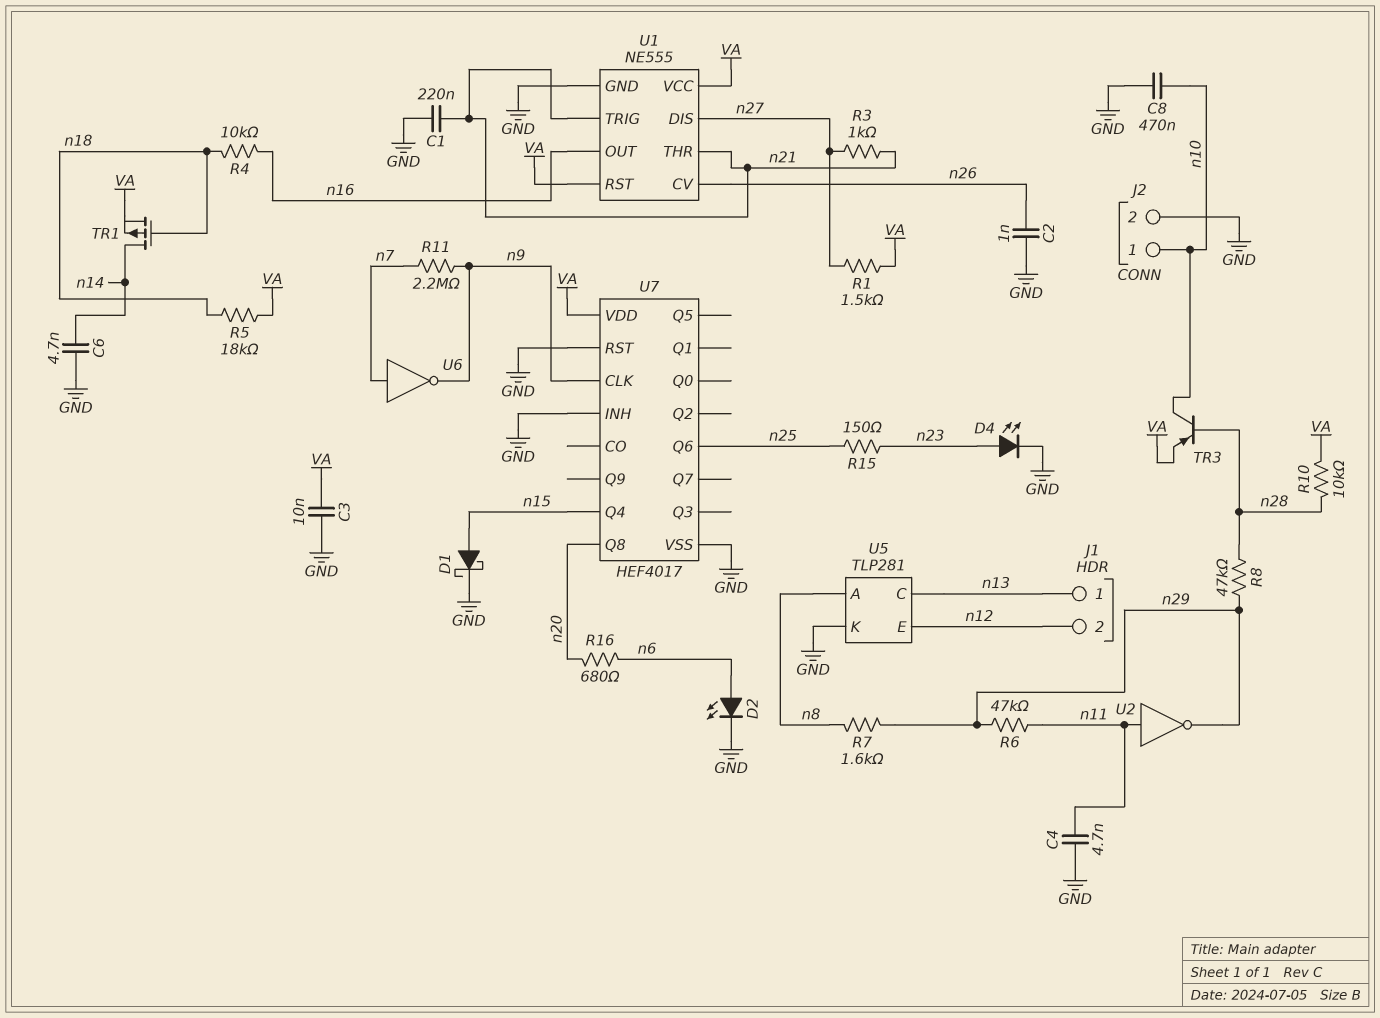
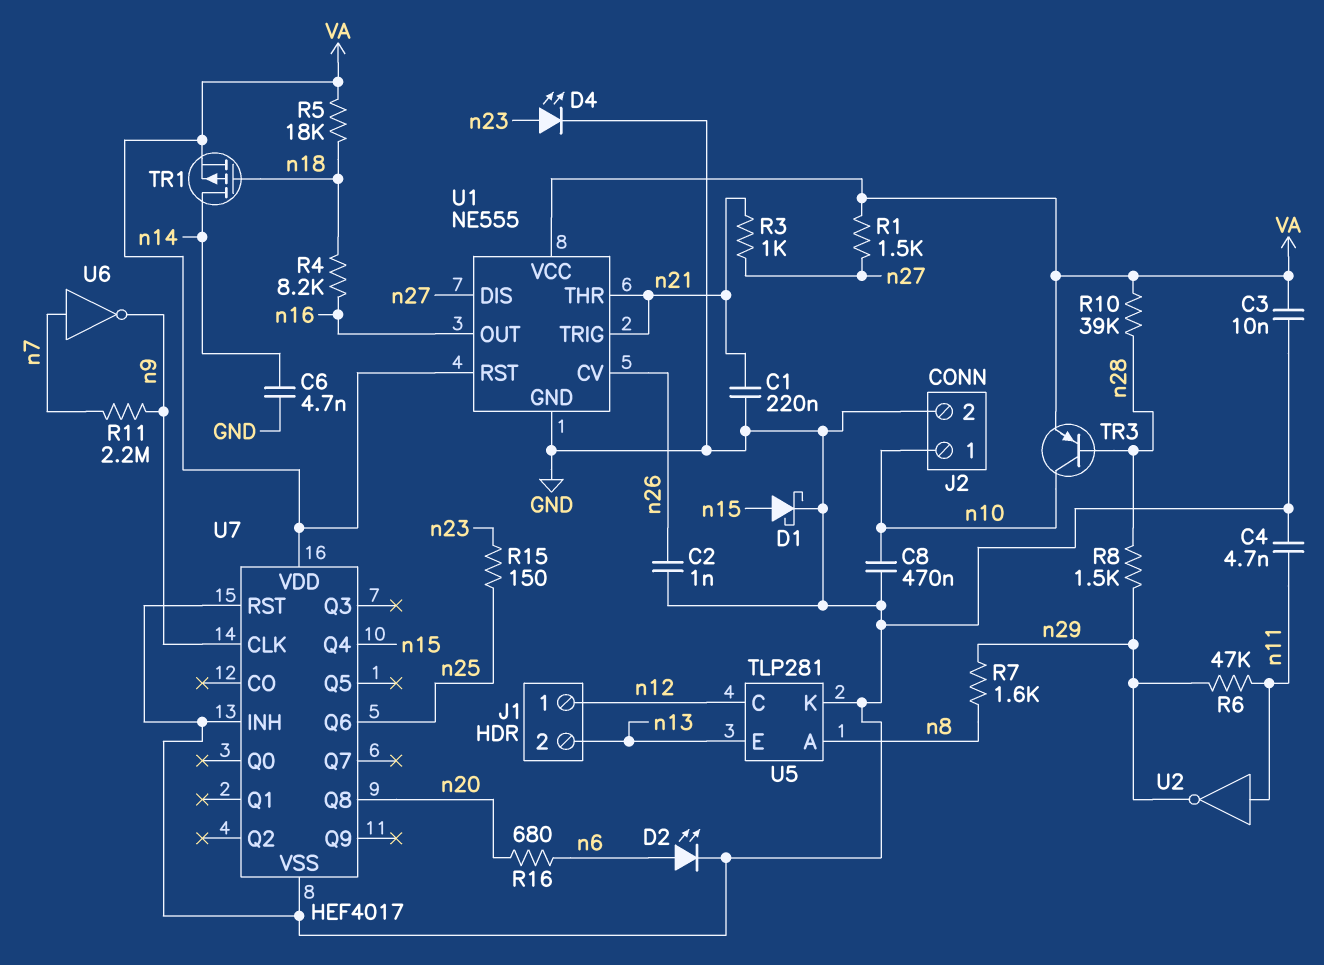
J1 pin 1: n13 -> n12
J1 pin 2: n12 -> n13
R4: 10k (n16, n18) -> 8.2k (n16, n18)
R8: 47k (n28, n29) -> 1.5k (n28, n29)
R10: 10k (VA, n28) -> 39k (VA, n28)
U5 pin C: n13 -> n12
U5 pin E: n12 -> n13

